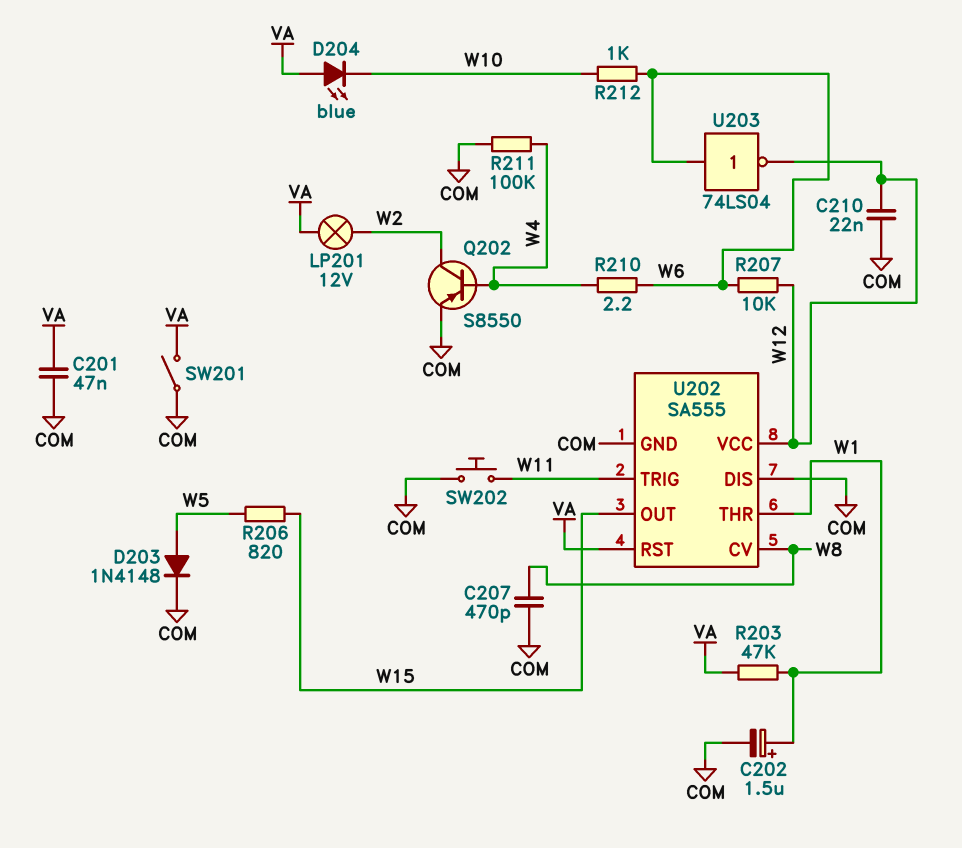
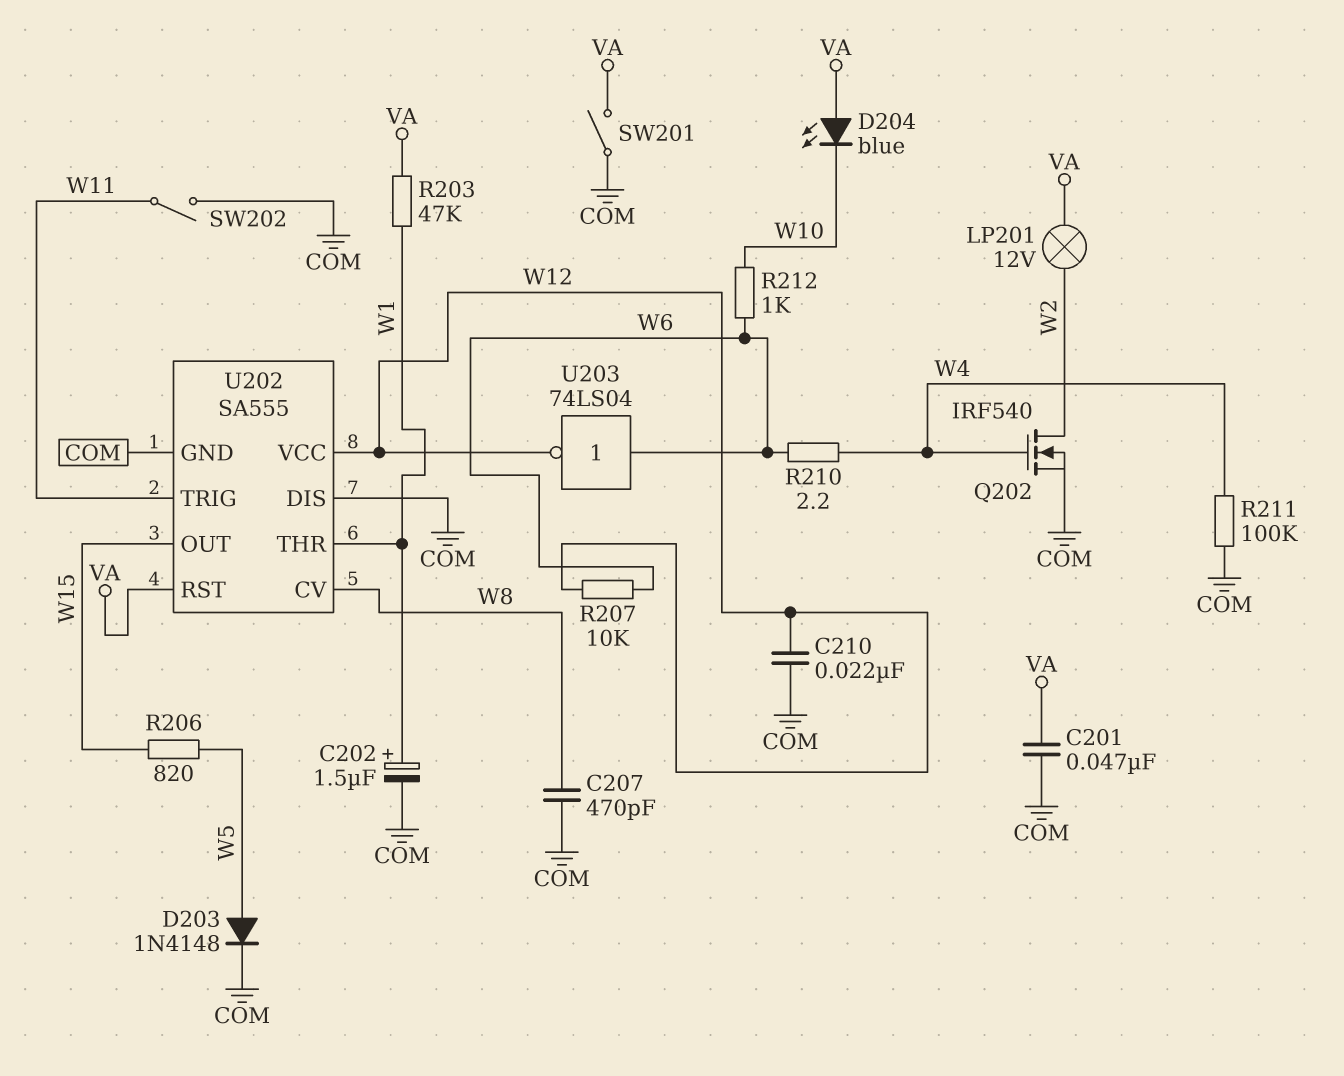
Q202: PNP S8550 (B W4, C W2, E COM) -> NMOS IRF540 (G W4, D W2, S COM)
SW202: button (COM, W11) -> switch (COM, W11)

